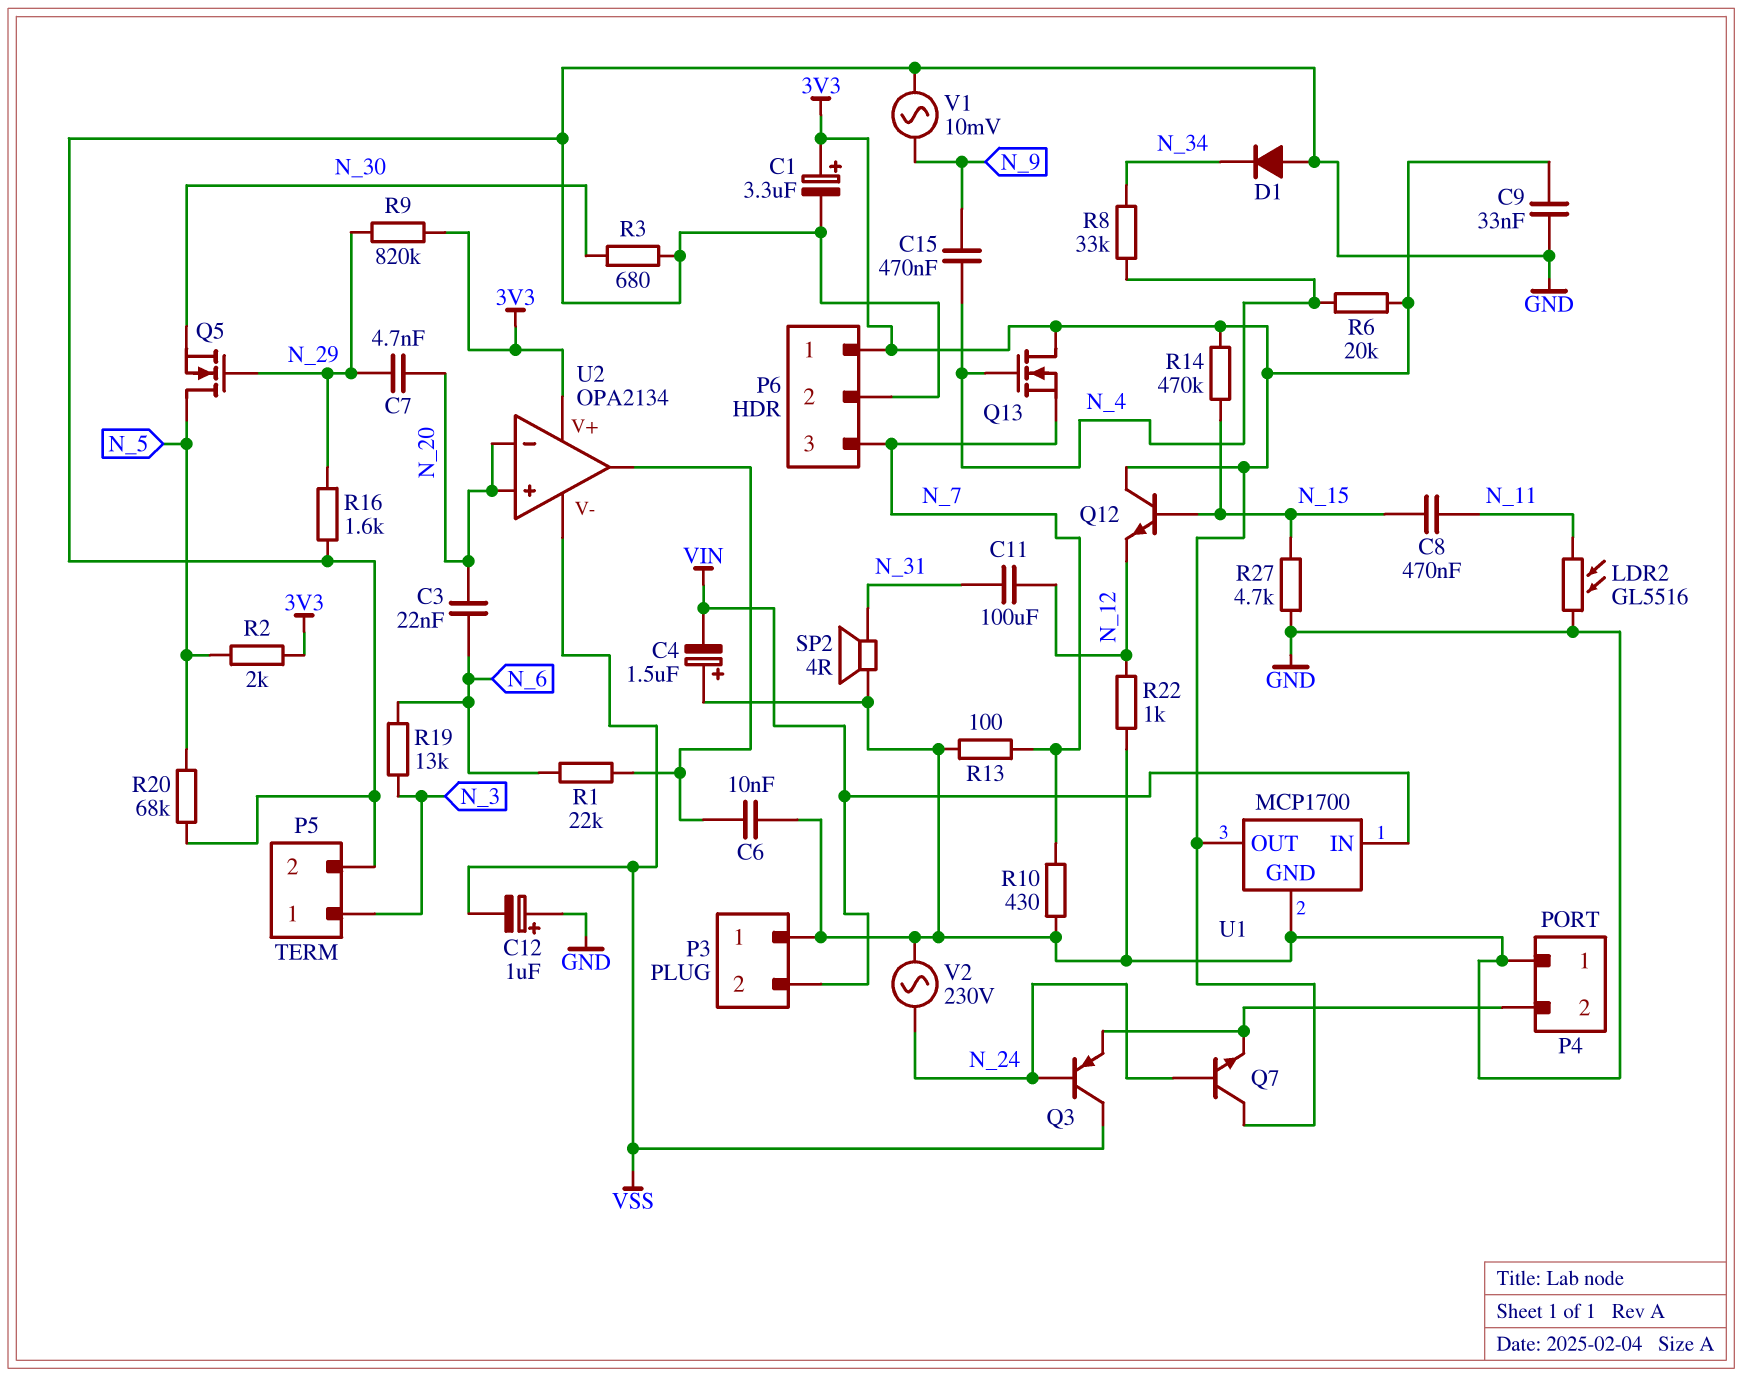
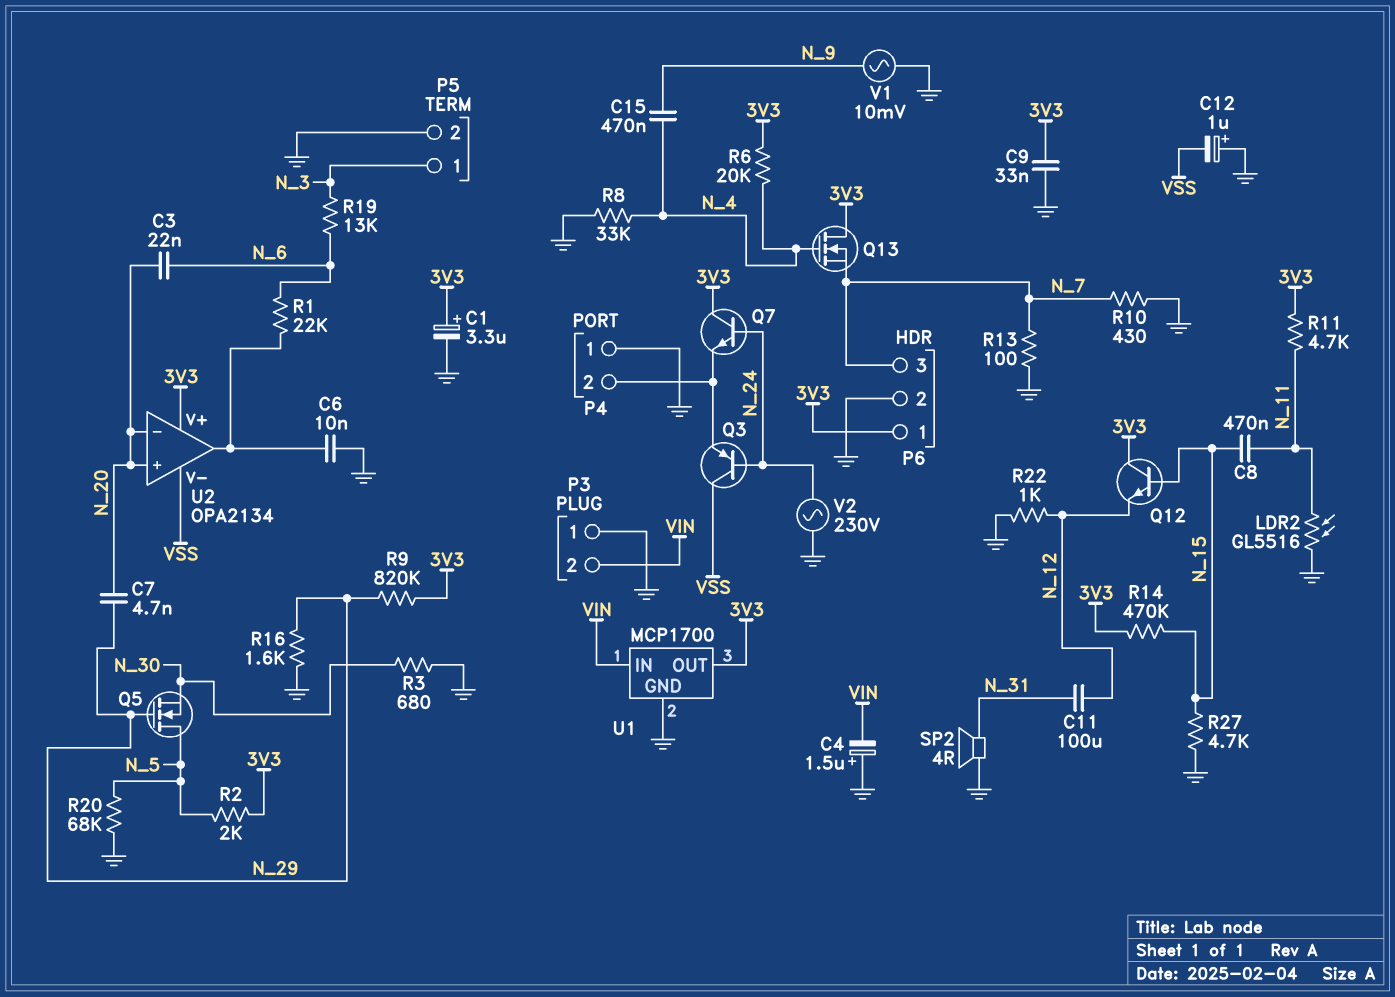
D1: diode (A GND, K N_34) -> none
R8: 33k (N_4, N_34) -> 33k (GND, N_4)
R11: none -> 4.7k (3V3, N_11)

